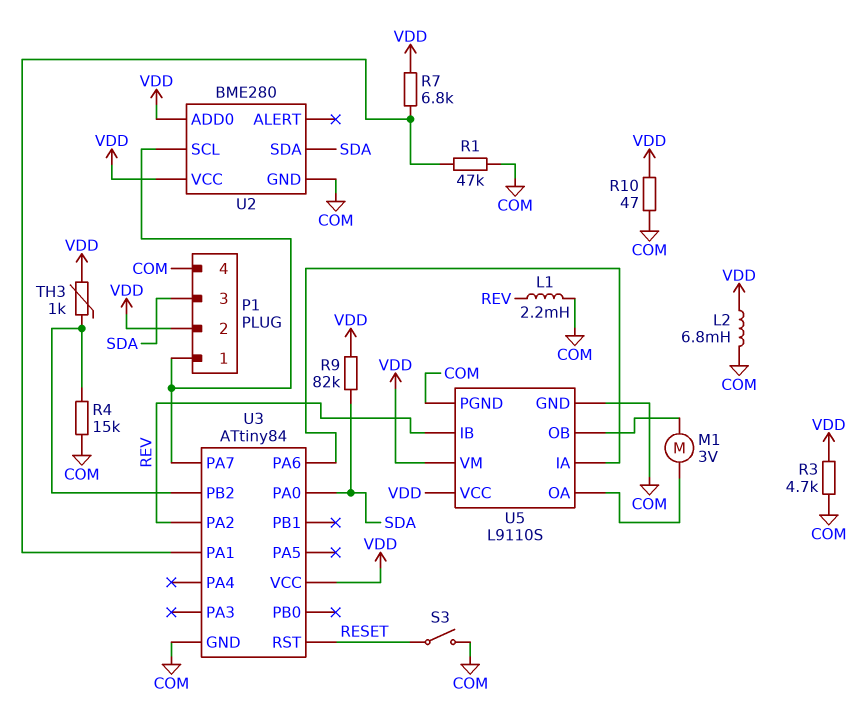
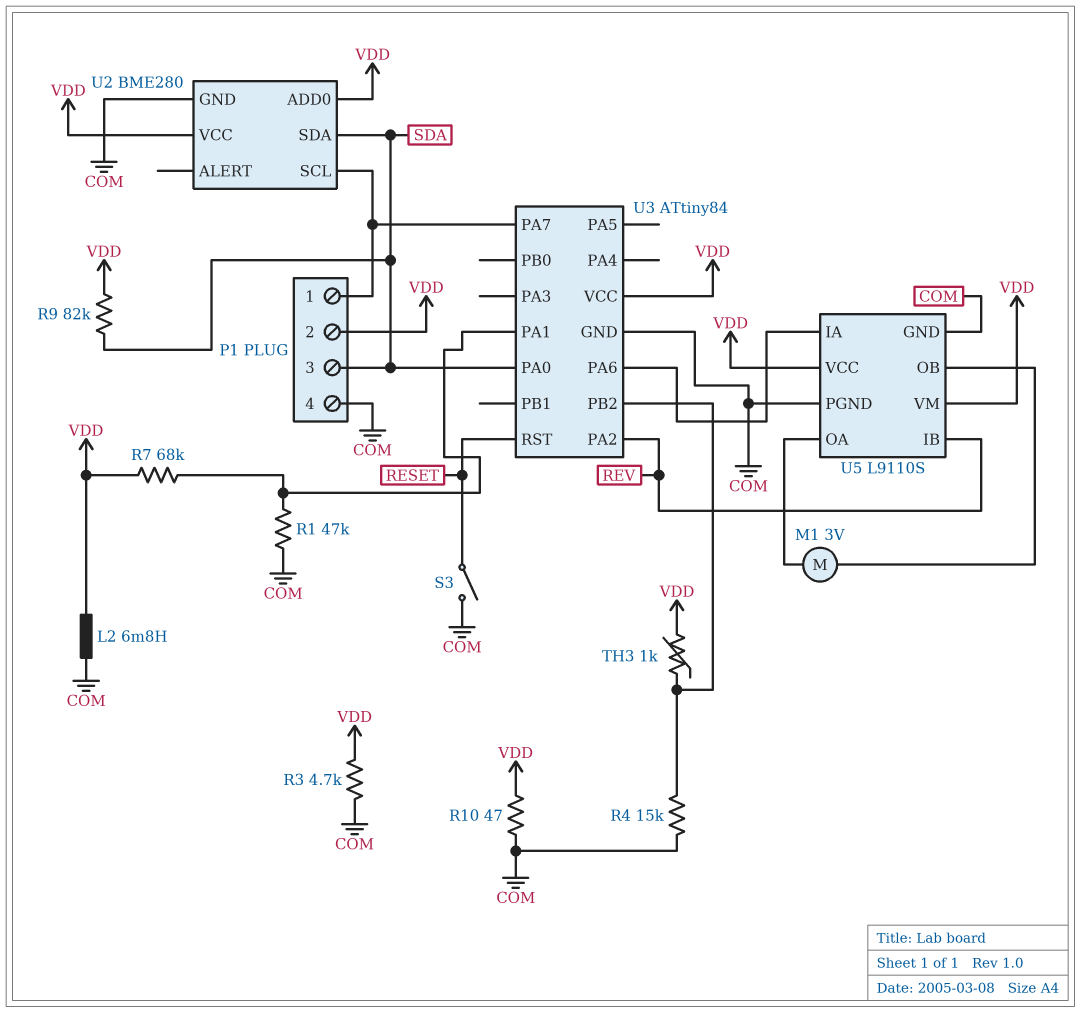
L1: 2.2mH (COM, REV) -> none
R7: 6.8k (U3/PA1, VDD) -> 68k (U3/PA1, VDD)

